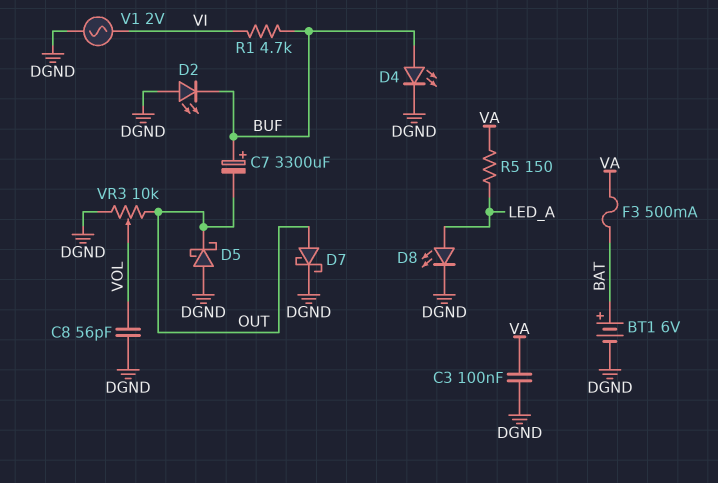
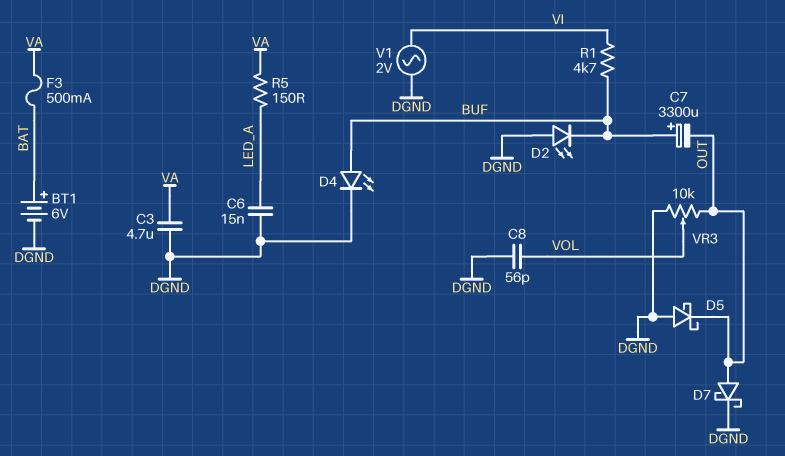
C3: 100nF (DGND, VA) -> 4.7uF (DGND, VA)
C6: none -> 15nF (DGND, LED_A)
D8: LED (A LED_A, K DGND) -> none

